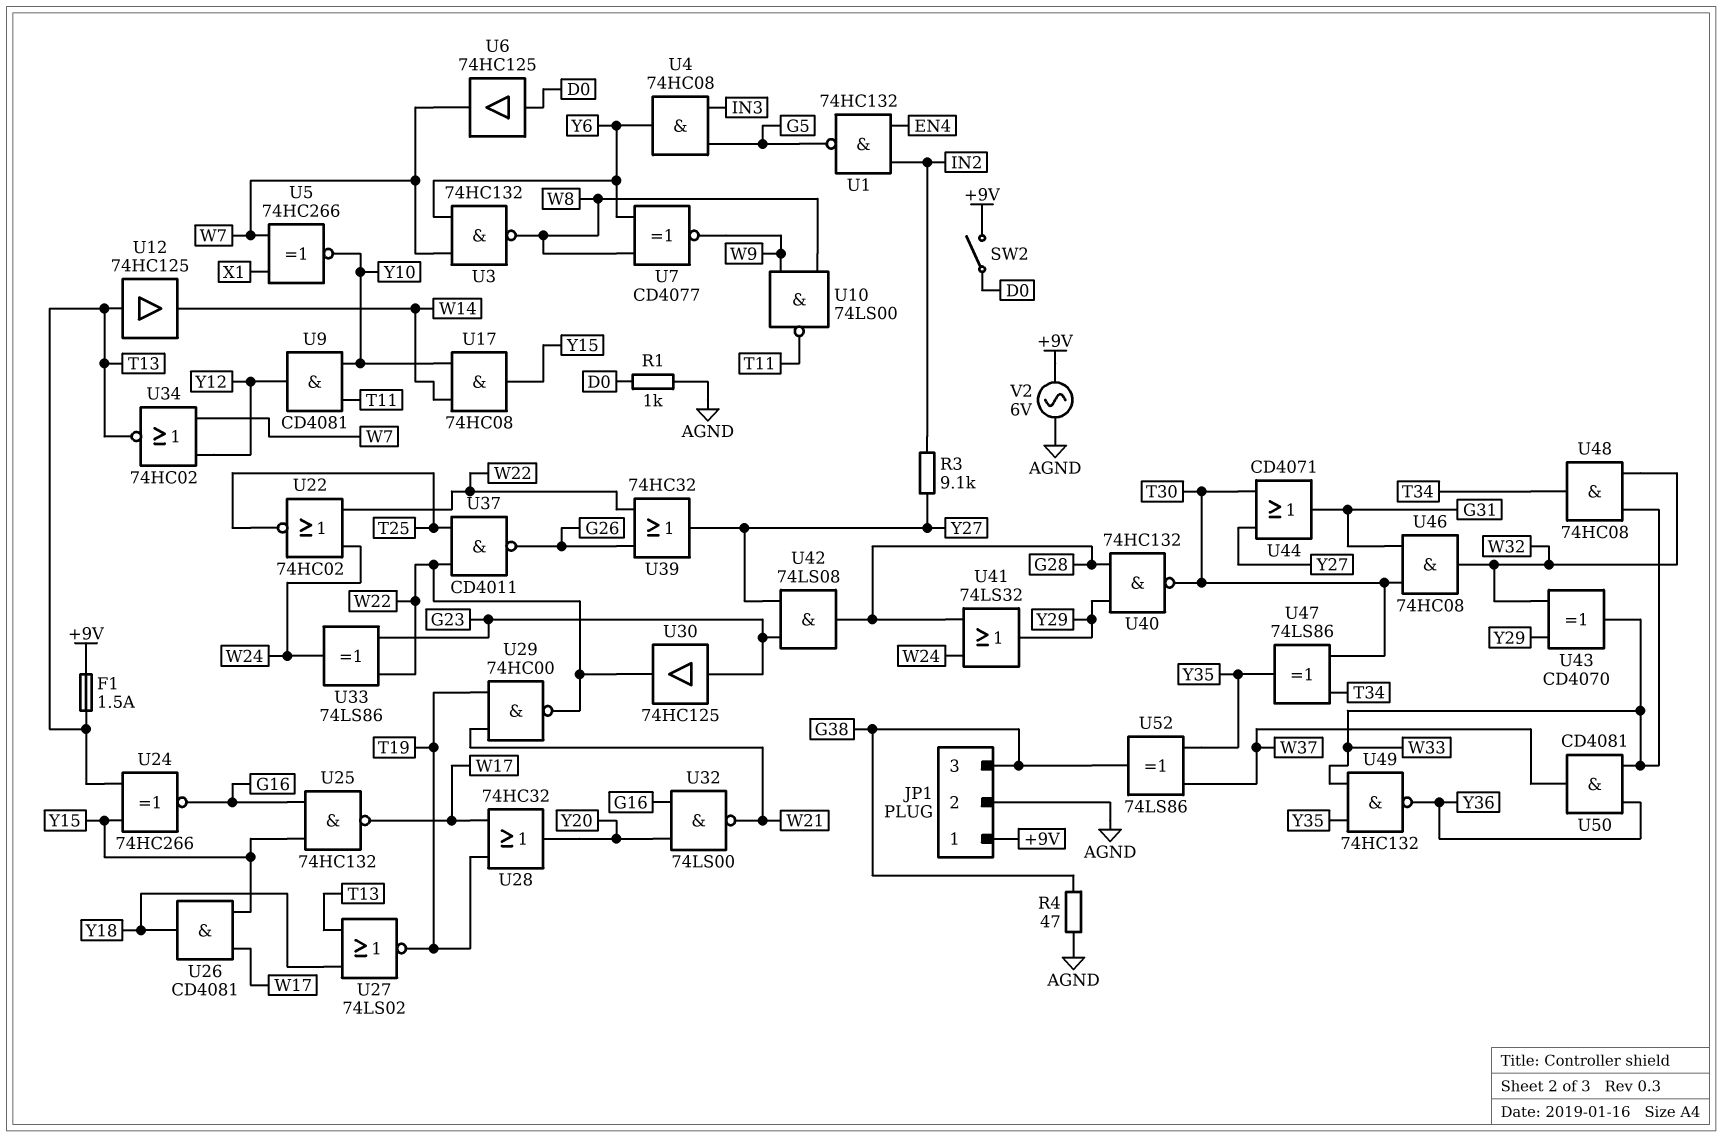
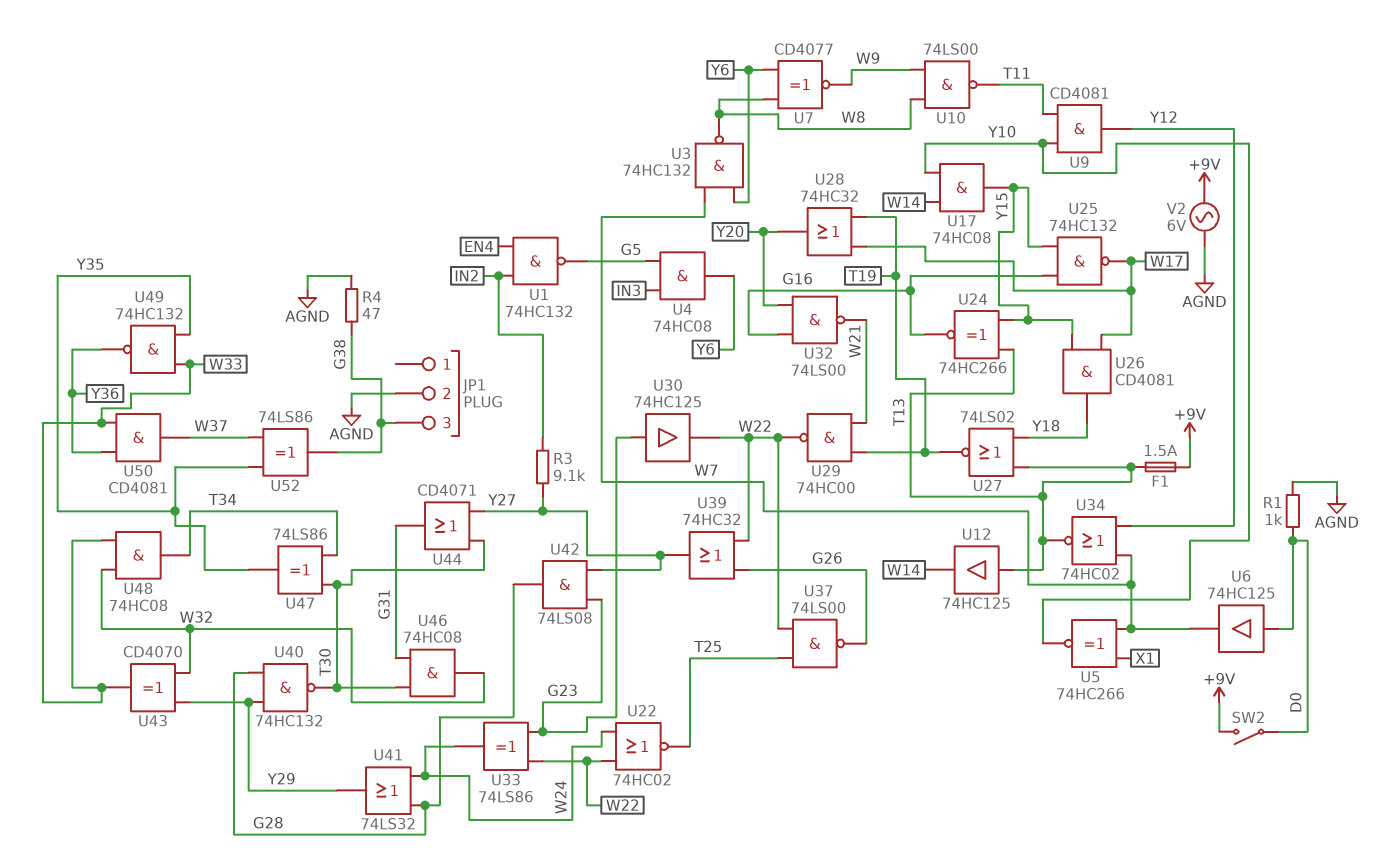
JP1 pin 1: +9V -> none
U37: NAND CD4011 (in T25, in W22, out G26) -> NAND 74LS00 (in T25, in W22, out G26)

